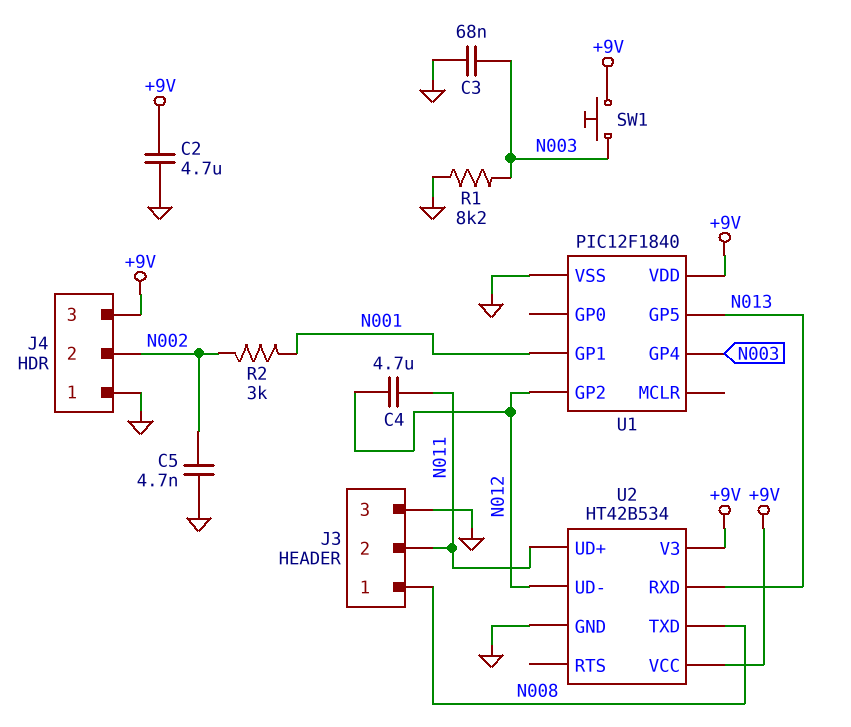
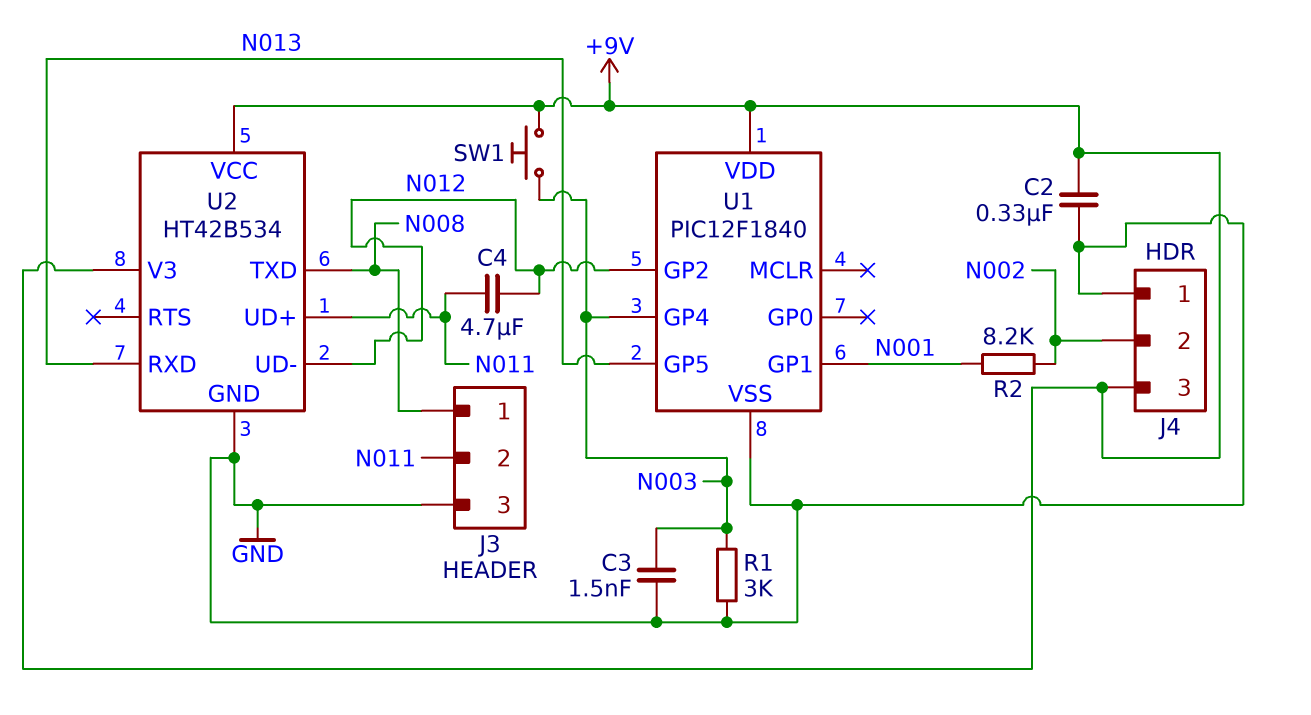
C2: 4.7uF (+9V, GND) -> 330nF (+9V, GND)
C3: 68nF (GND, N003) -> 1.5nF (GND, N003)
C5: 4.7nF (GND, N002) -> none
R1: 8.2k (GND, N003) -> 3k (GND, N003)
R2: 3k (N001, N002) -> 8.2k (N001, N002)

